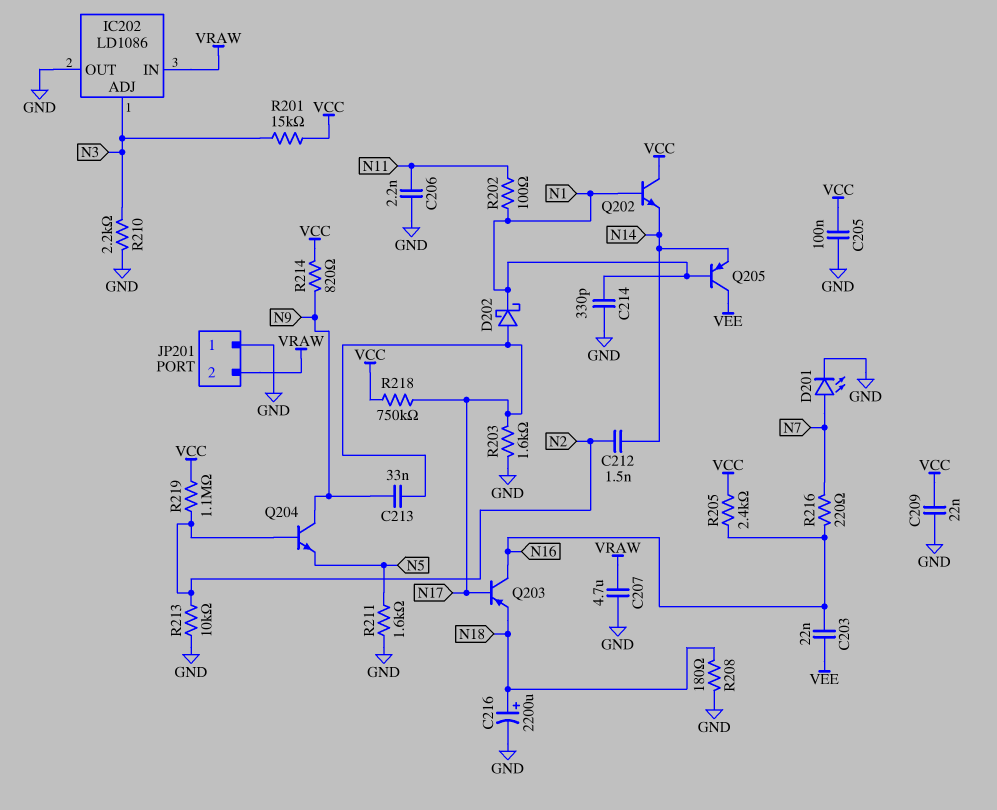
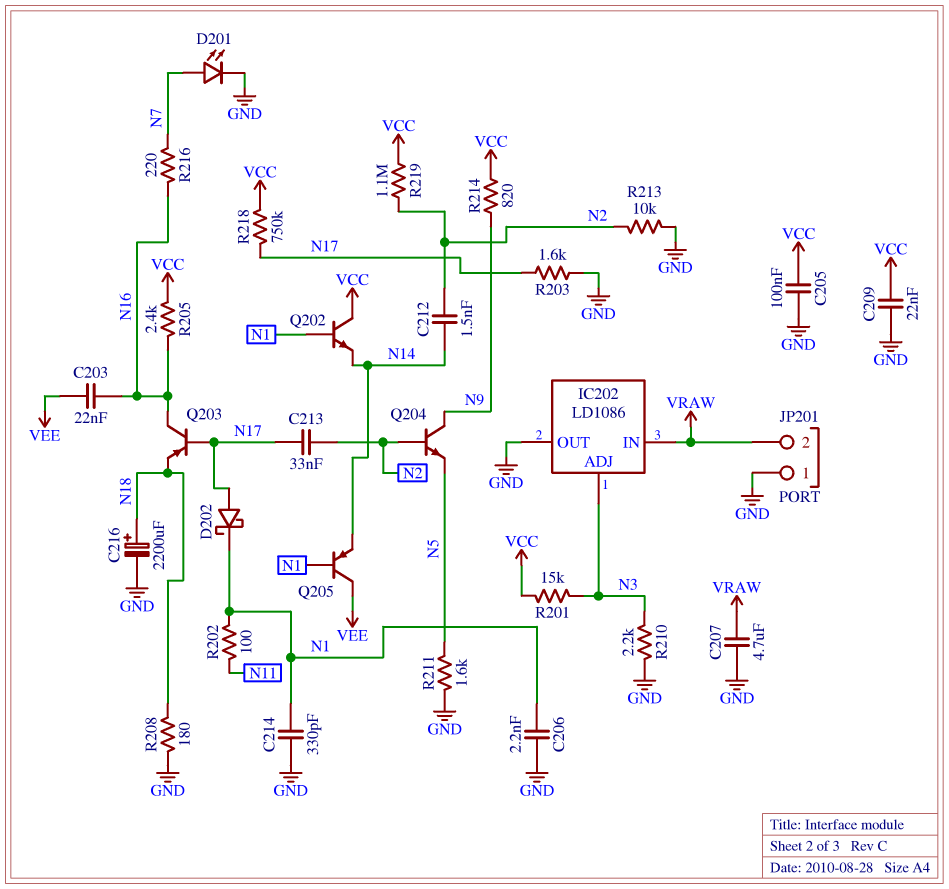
C206: 2.2nF (GND, N11) -> 2.2nF (GND, N1)
C213: 33nF (N9, N17) -> 33nF (N2, N17)

